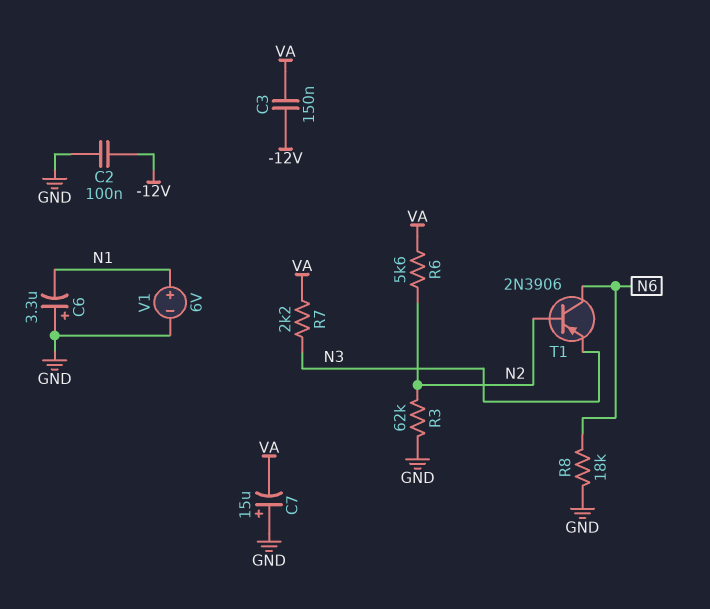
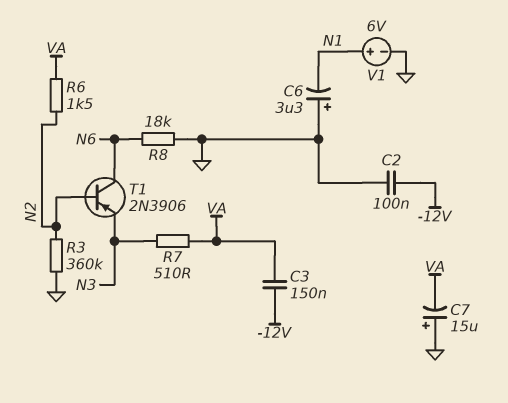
R3: 62k (GND, N2) -> 360k (GND, N2)
R6: 5.6k (N2, VA) -> 1.5k (N2, VA)
R7: 2.2k (N3, VA) -> 510 (N3, VA)

